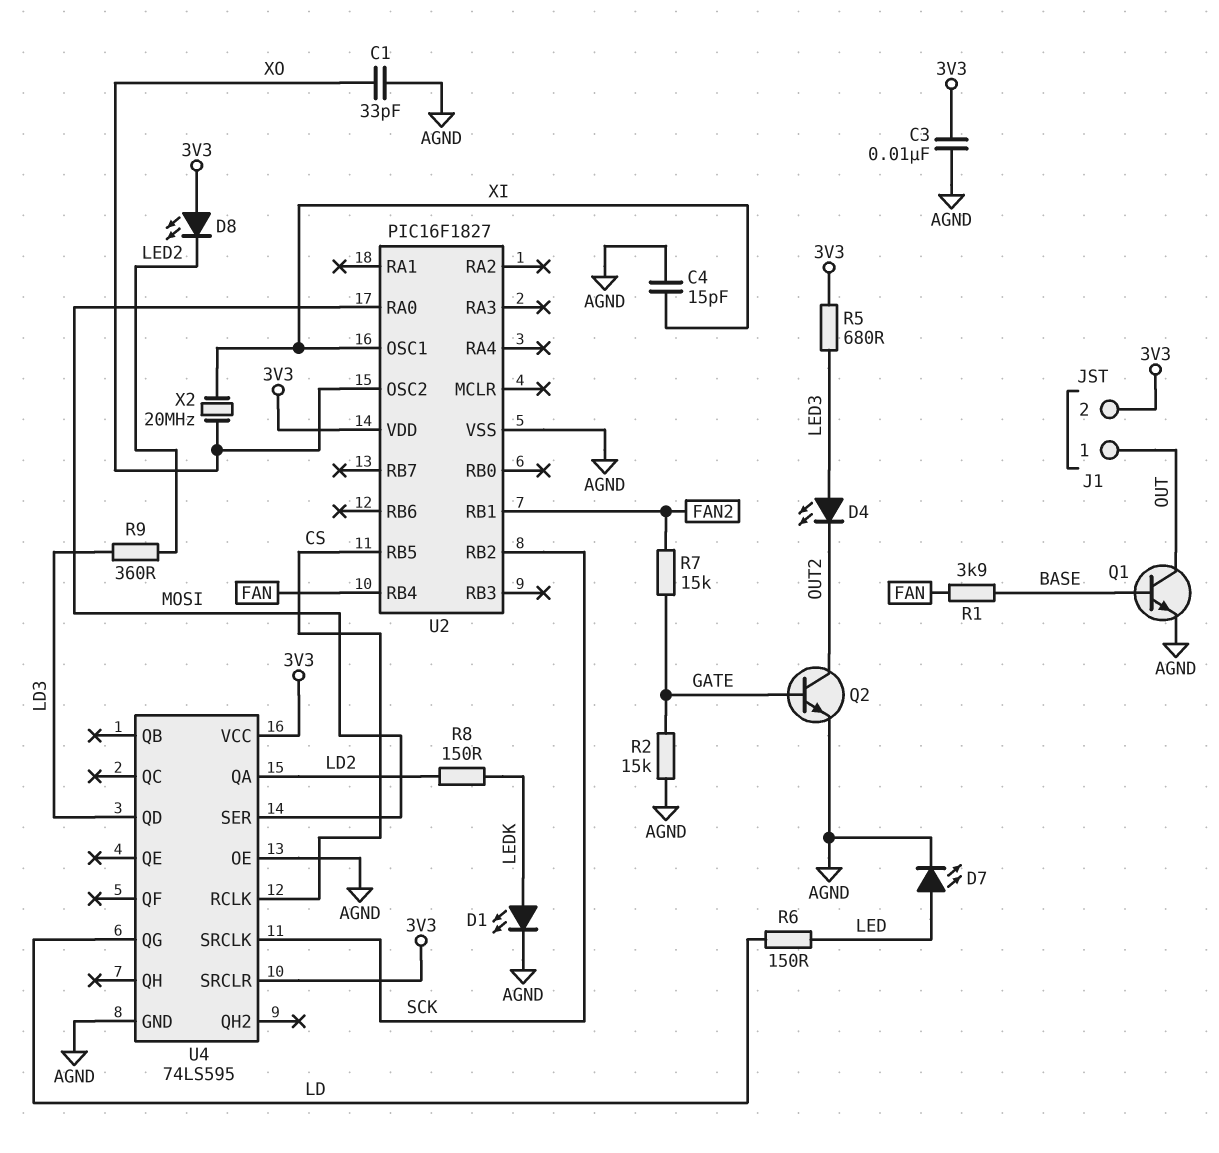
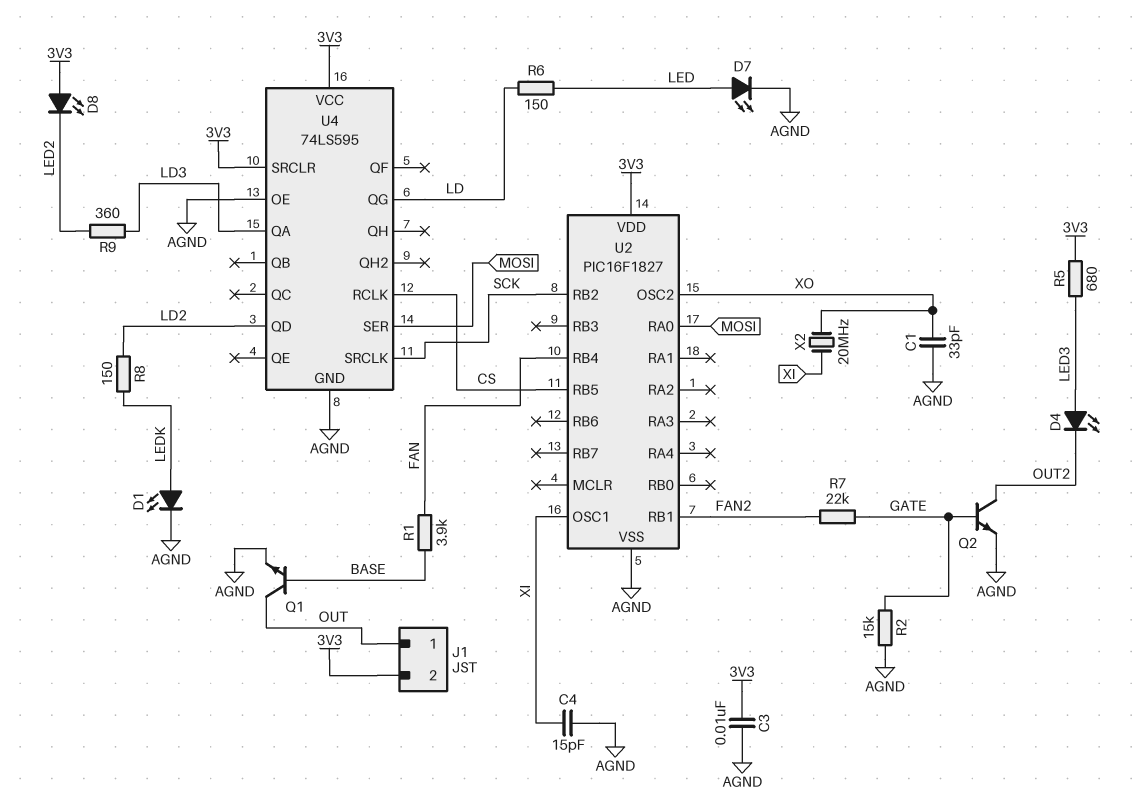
R7: 15k (FAN2, GATE) -> 22k (FAN2, GATE)
U4 pin QA: LD2 -> LD3
U4 pin QD: LD3 -> LD2

